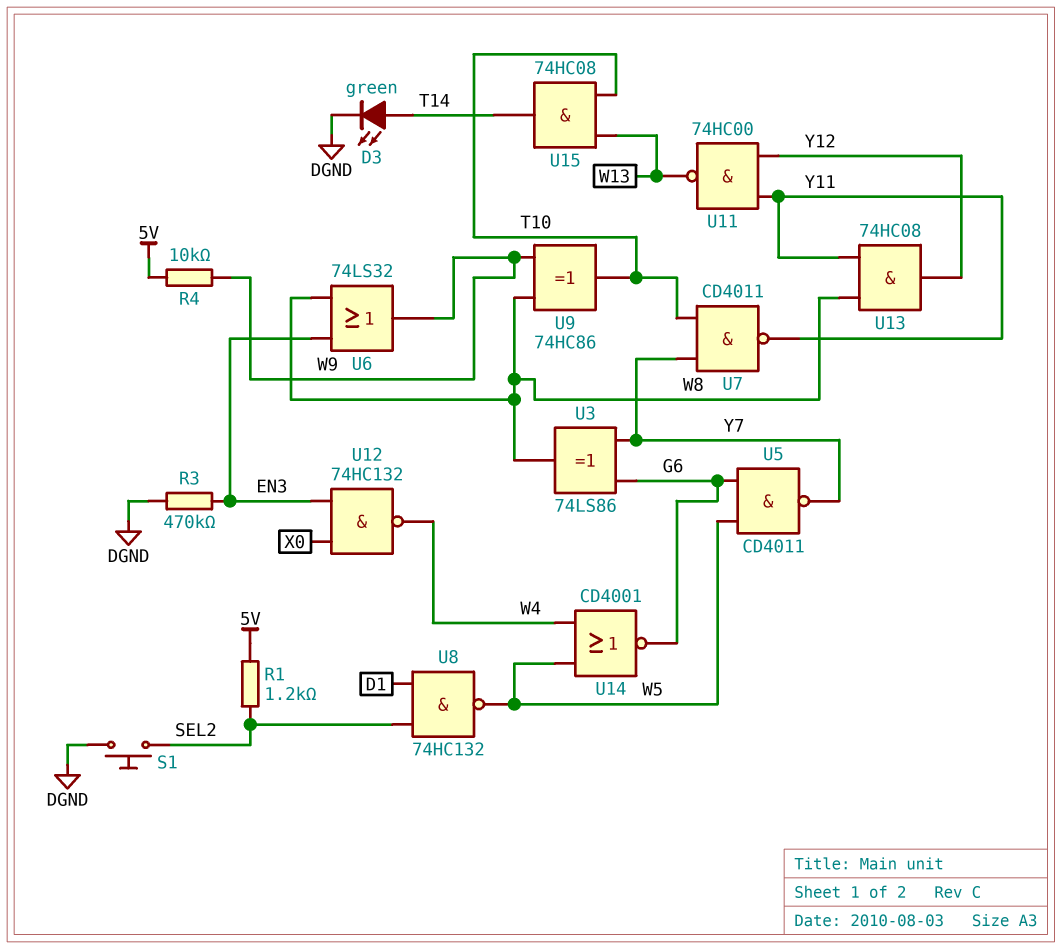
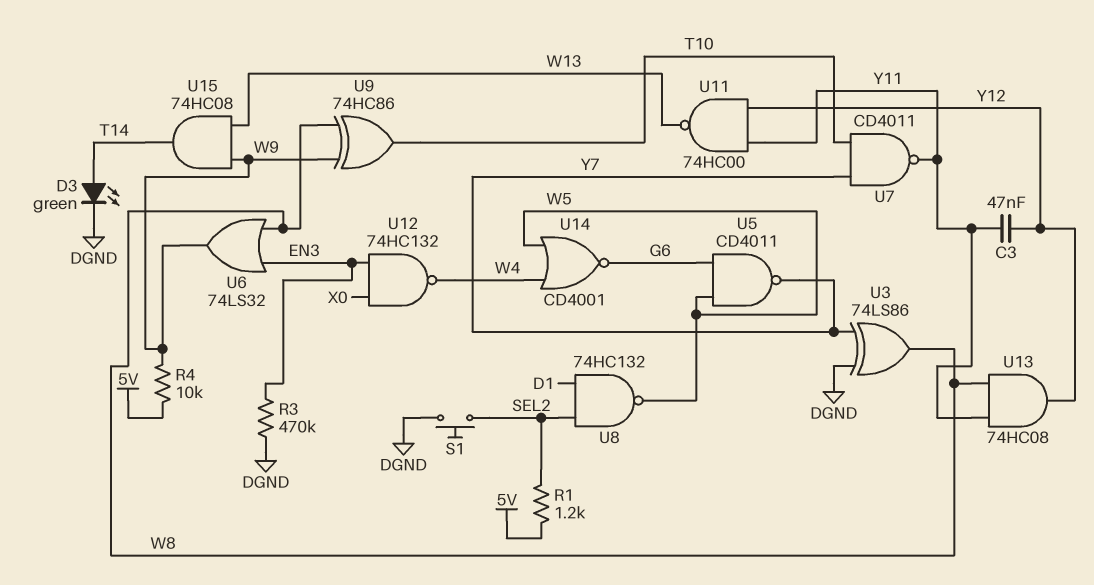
C3: none -> 47nF (Y11, Y12)
U3: XOR 74LS86 (in G6, in Y7, out W8) -> XOR 74LS86 (in DGND, in Y7, out W8)
U15: AND 74HC08 (in T10, in W13, out T14) -> AND 74HC08 (in W9, in W13, out T14)

